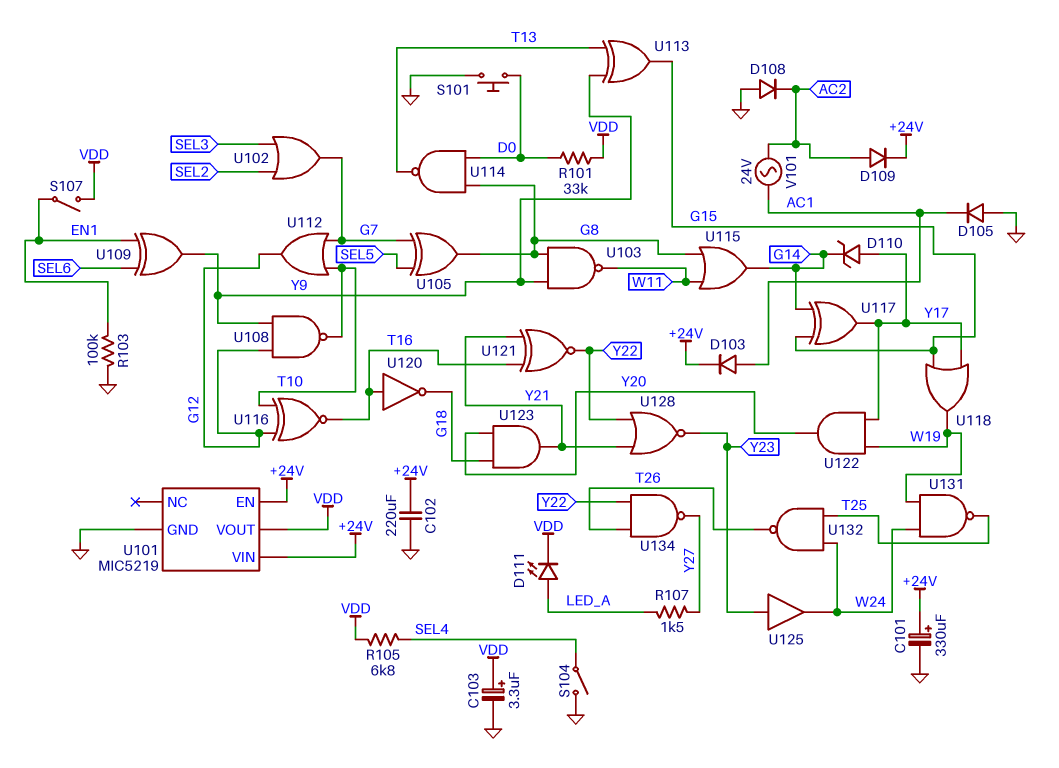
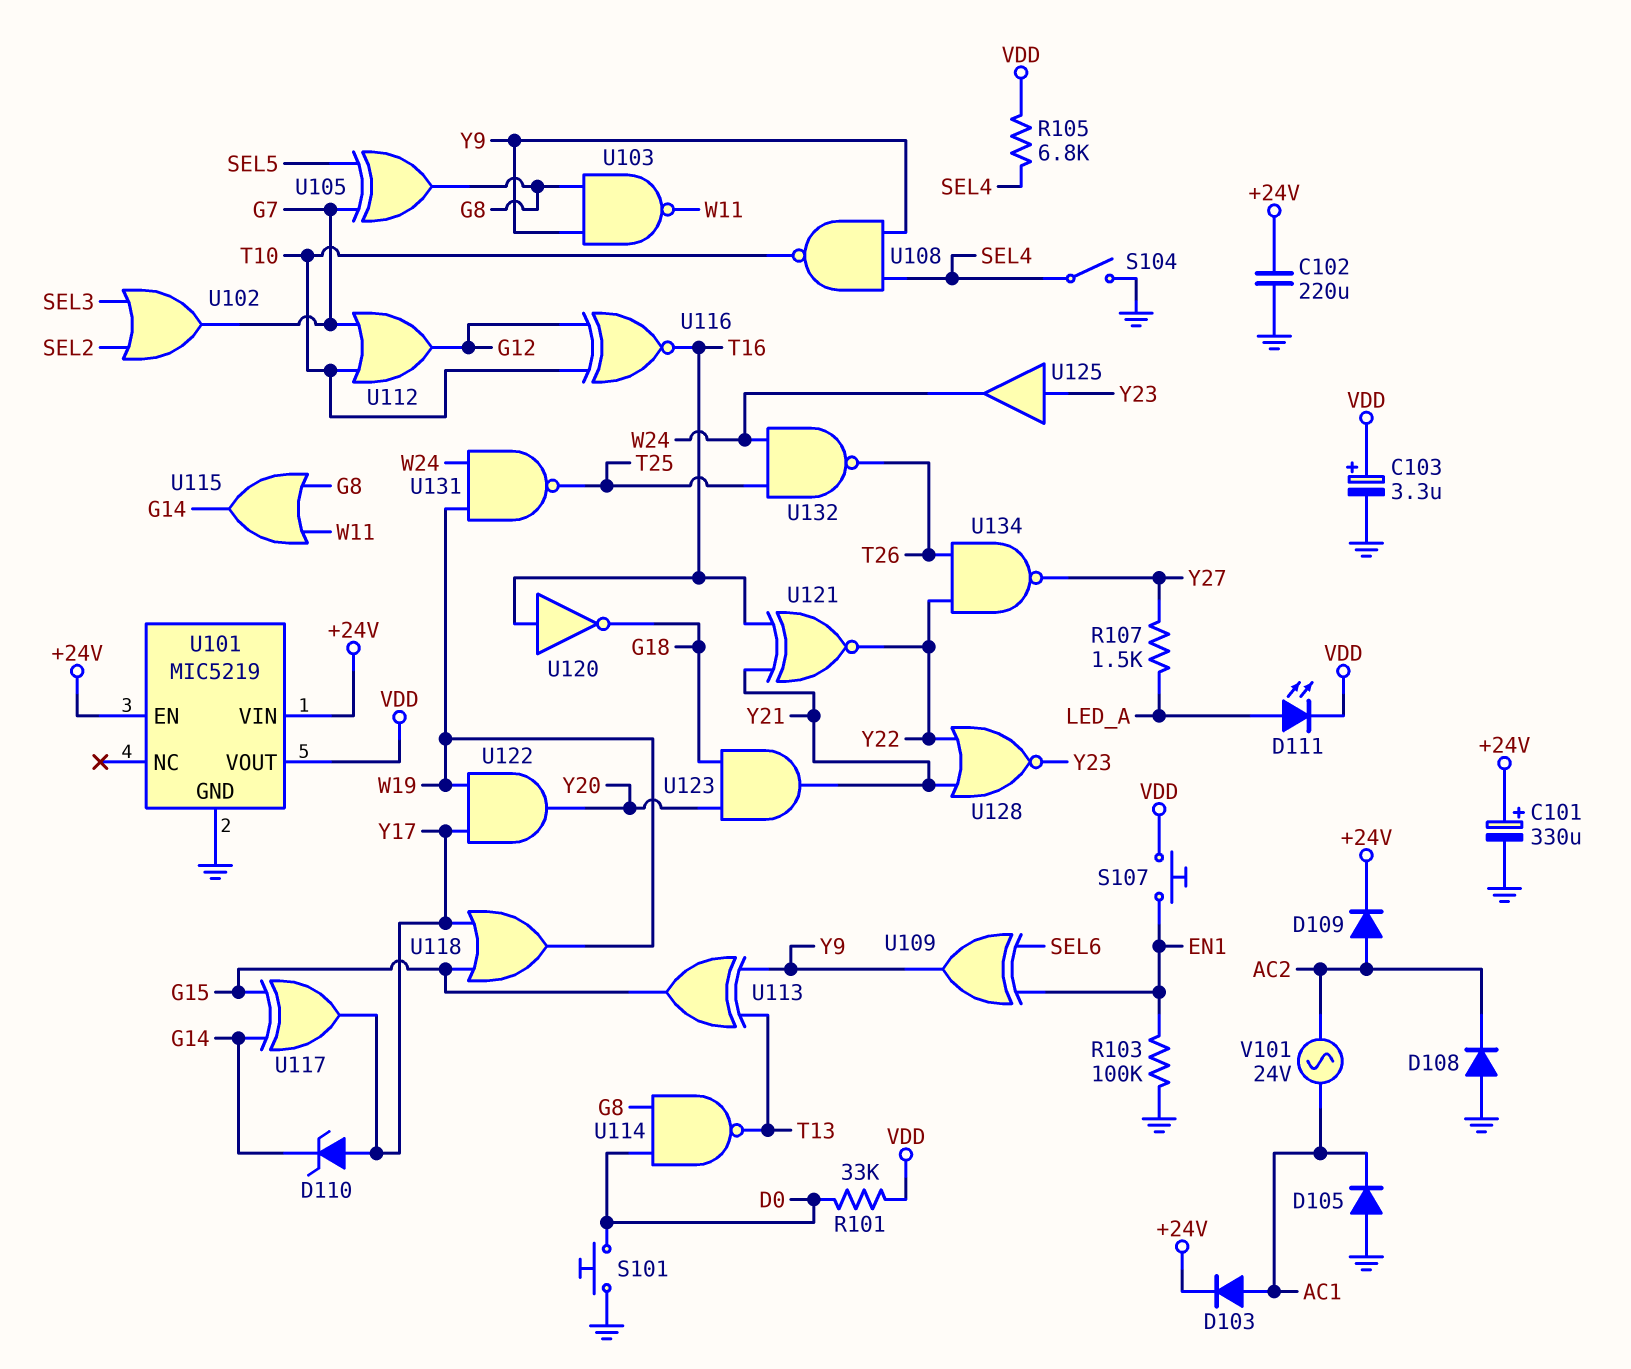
S107: switch (EN1, VDD) -> button (EN1, VDD)
U108: NAND (in G12, in Y9, out T10) -> NAND (in SEL4, in Y9, out T10)

